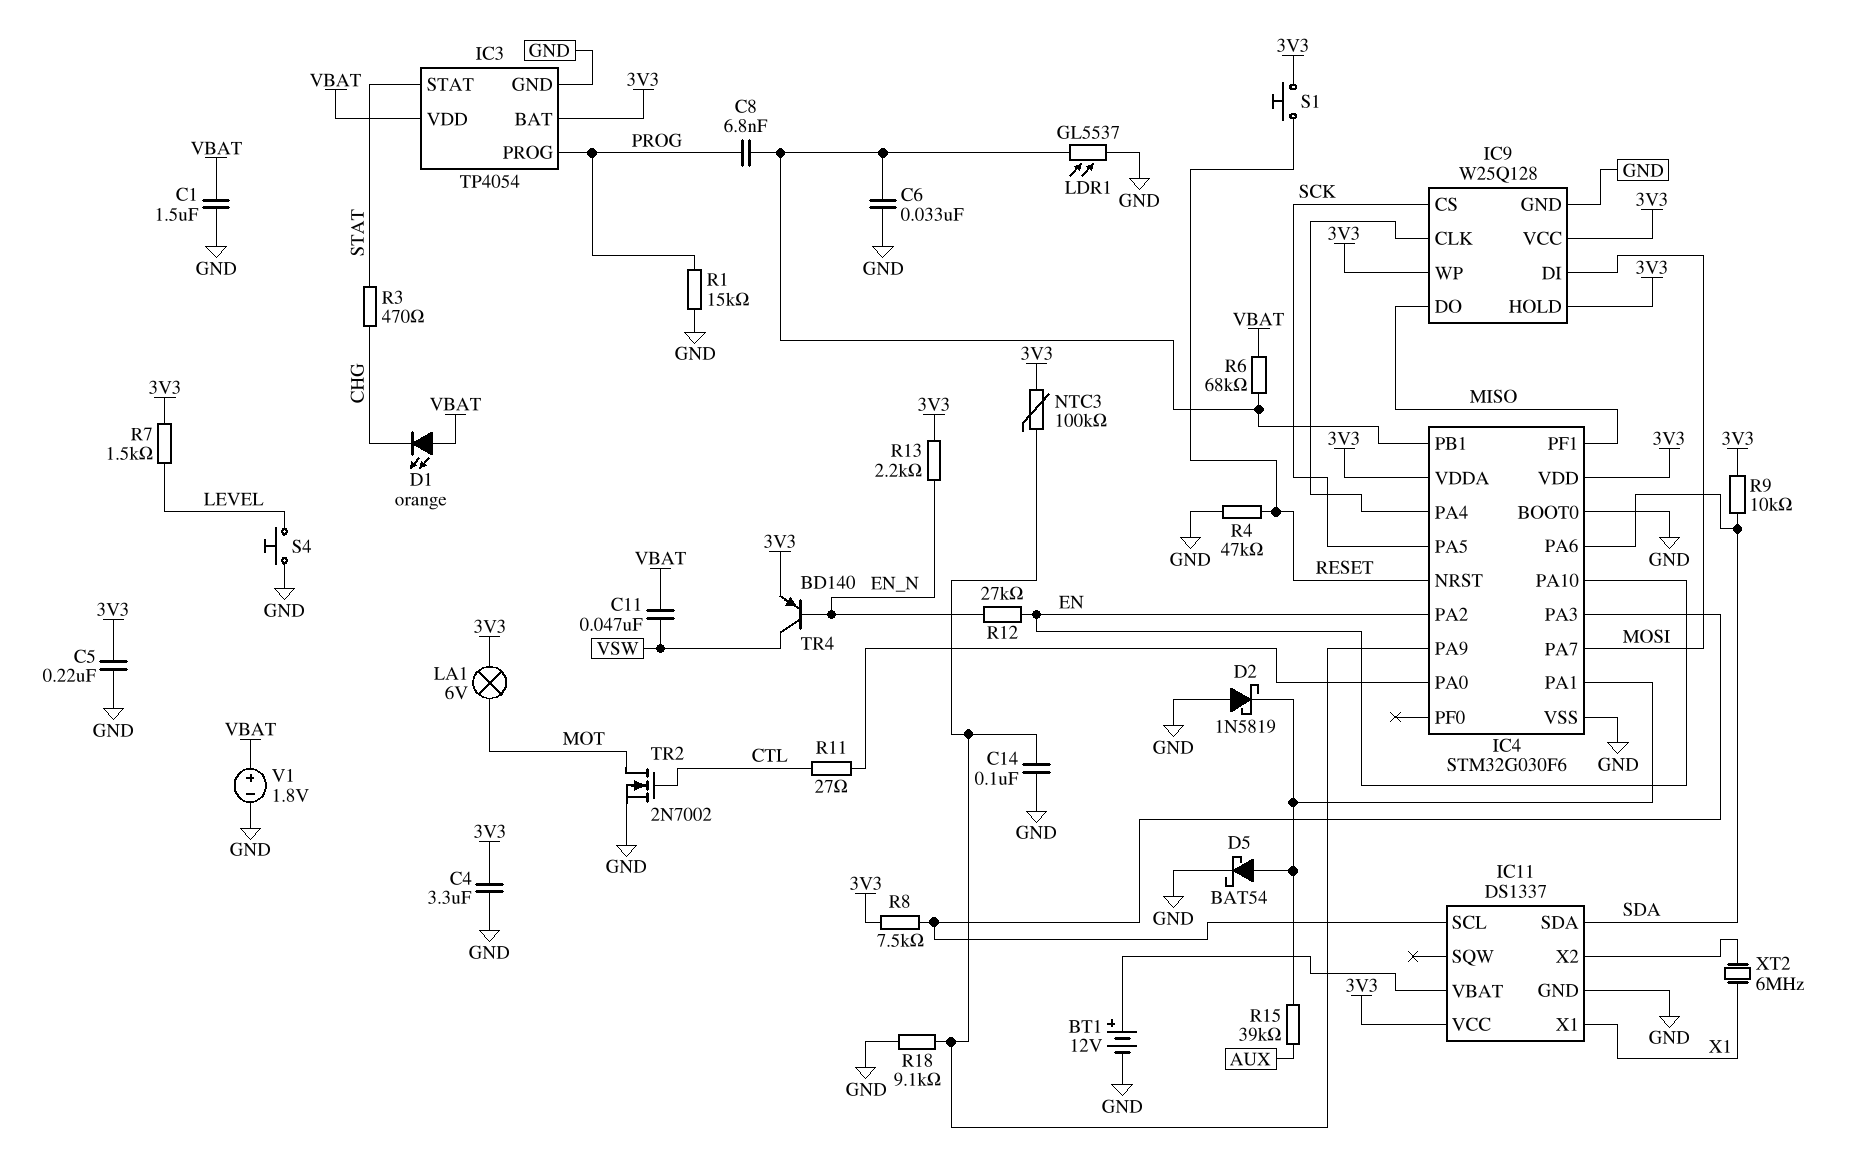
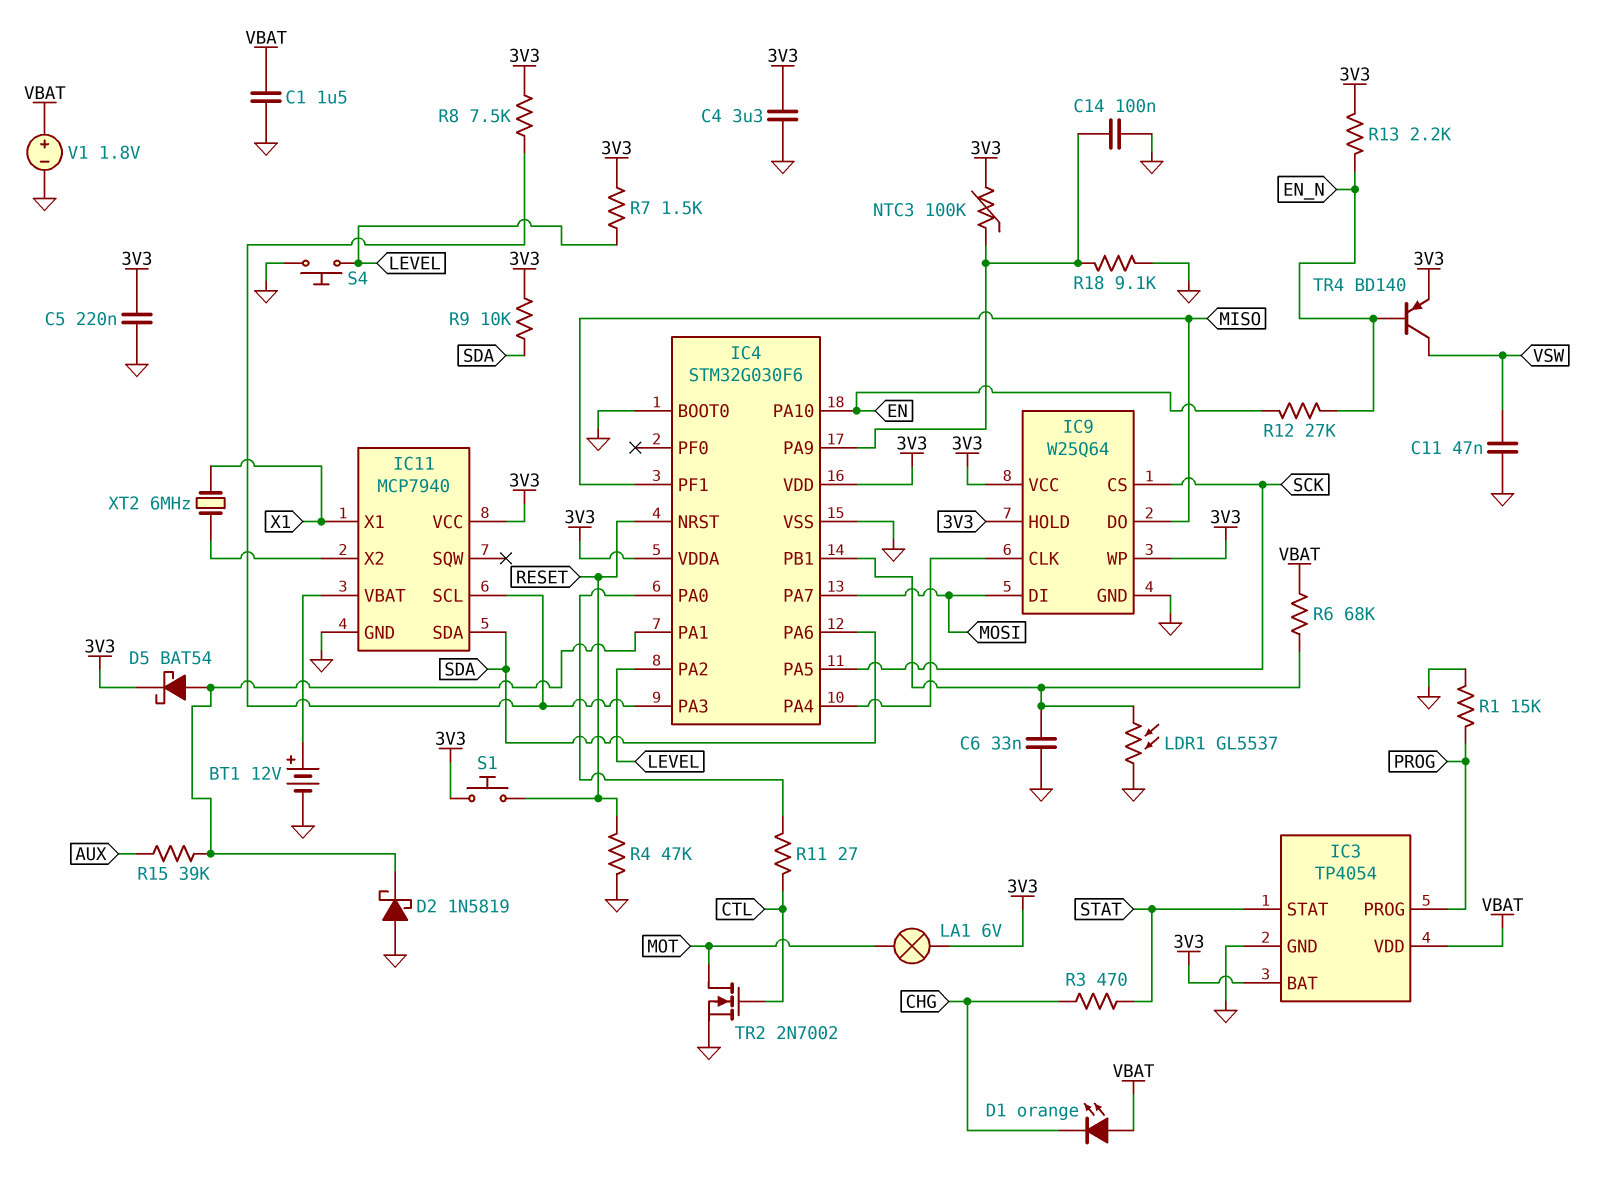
C8: 6.8nF (IC4/PB1, PROG) -> none
C11: 47nF (VBAT, VSW) -> 47nF (GND, VSW)
D5: schottky BAT54 (A IC4/PA1, K GND) -> schottky BAT54 (A IC4/PA1, K 3V3)
IC4 pin PA2: EN -> LEVEL
IC9: W25Q128 -> W25Q64
IC11: DS1337 -> MCP7940

